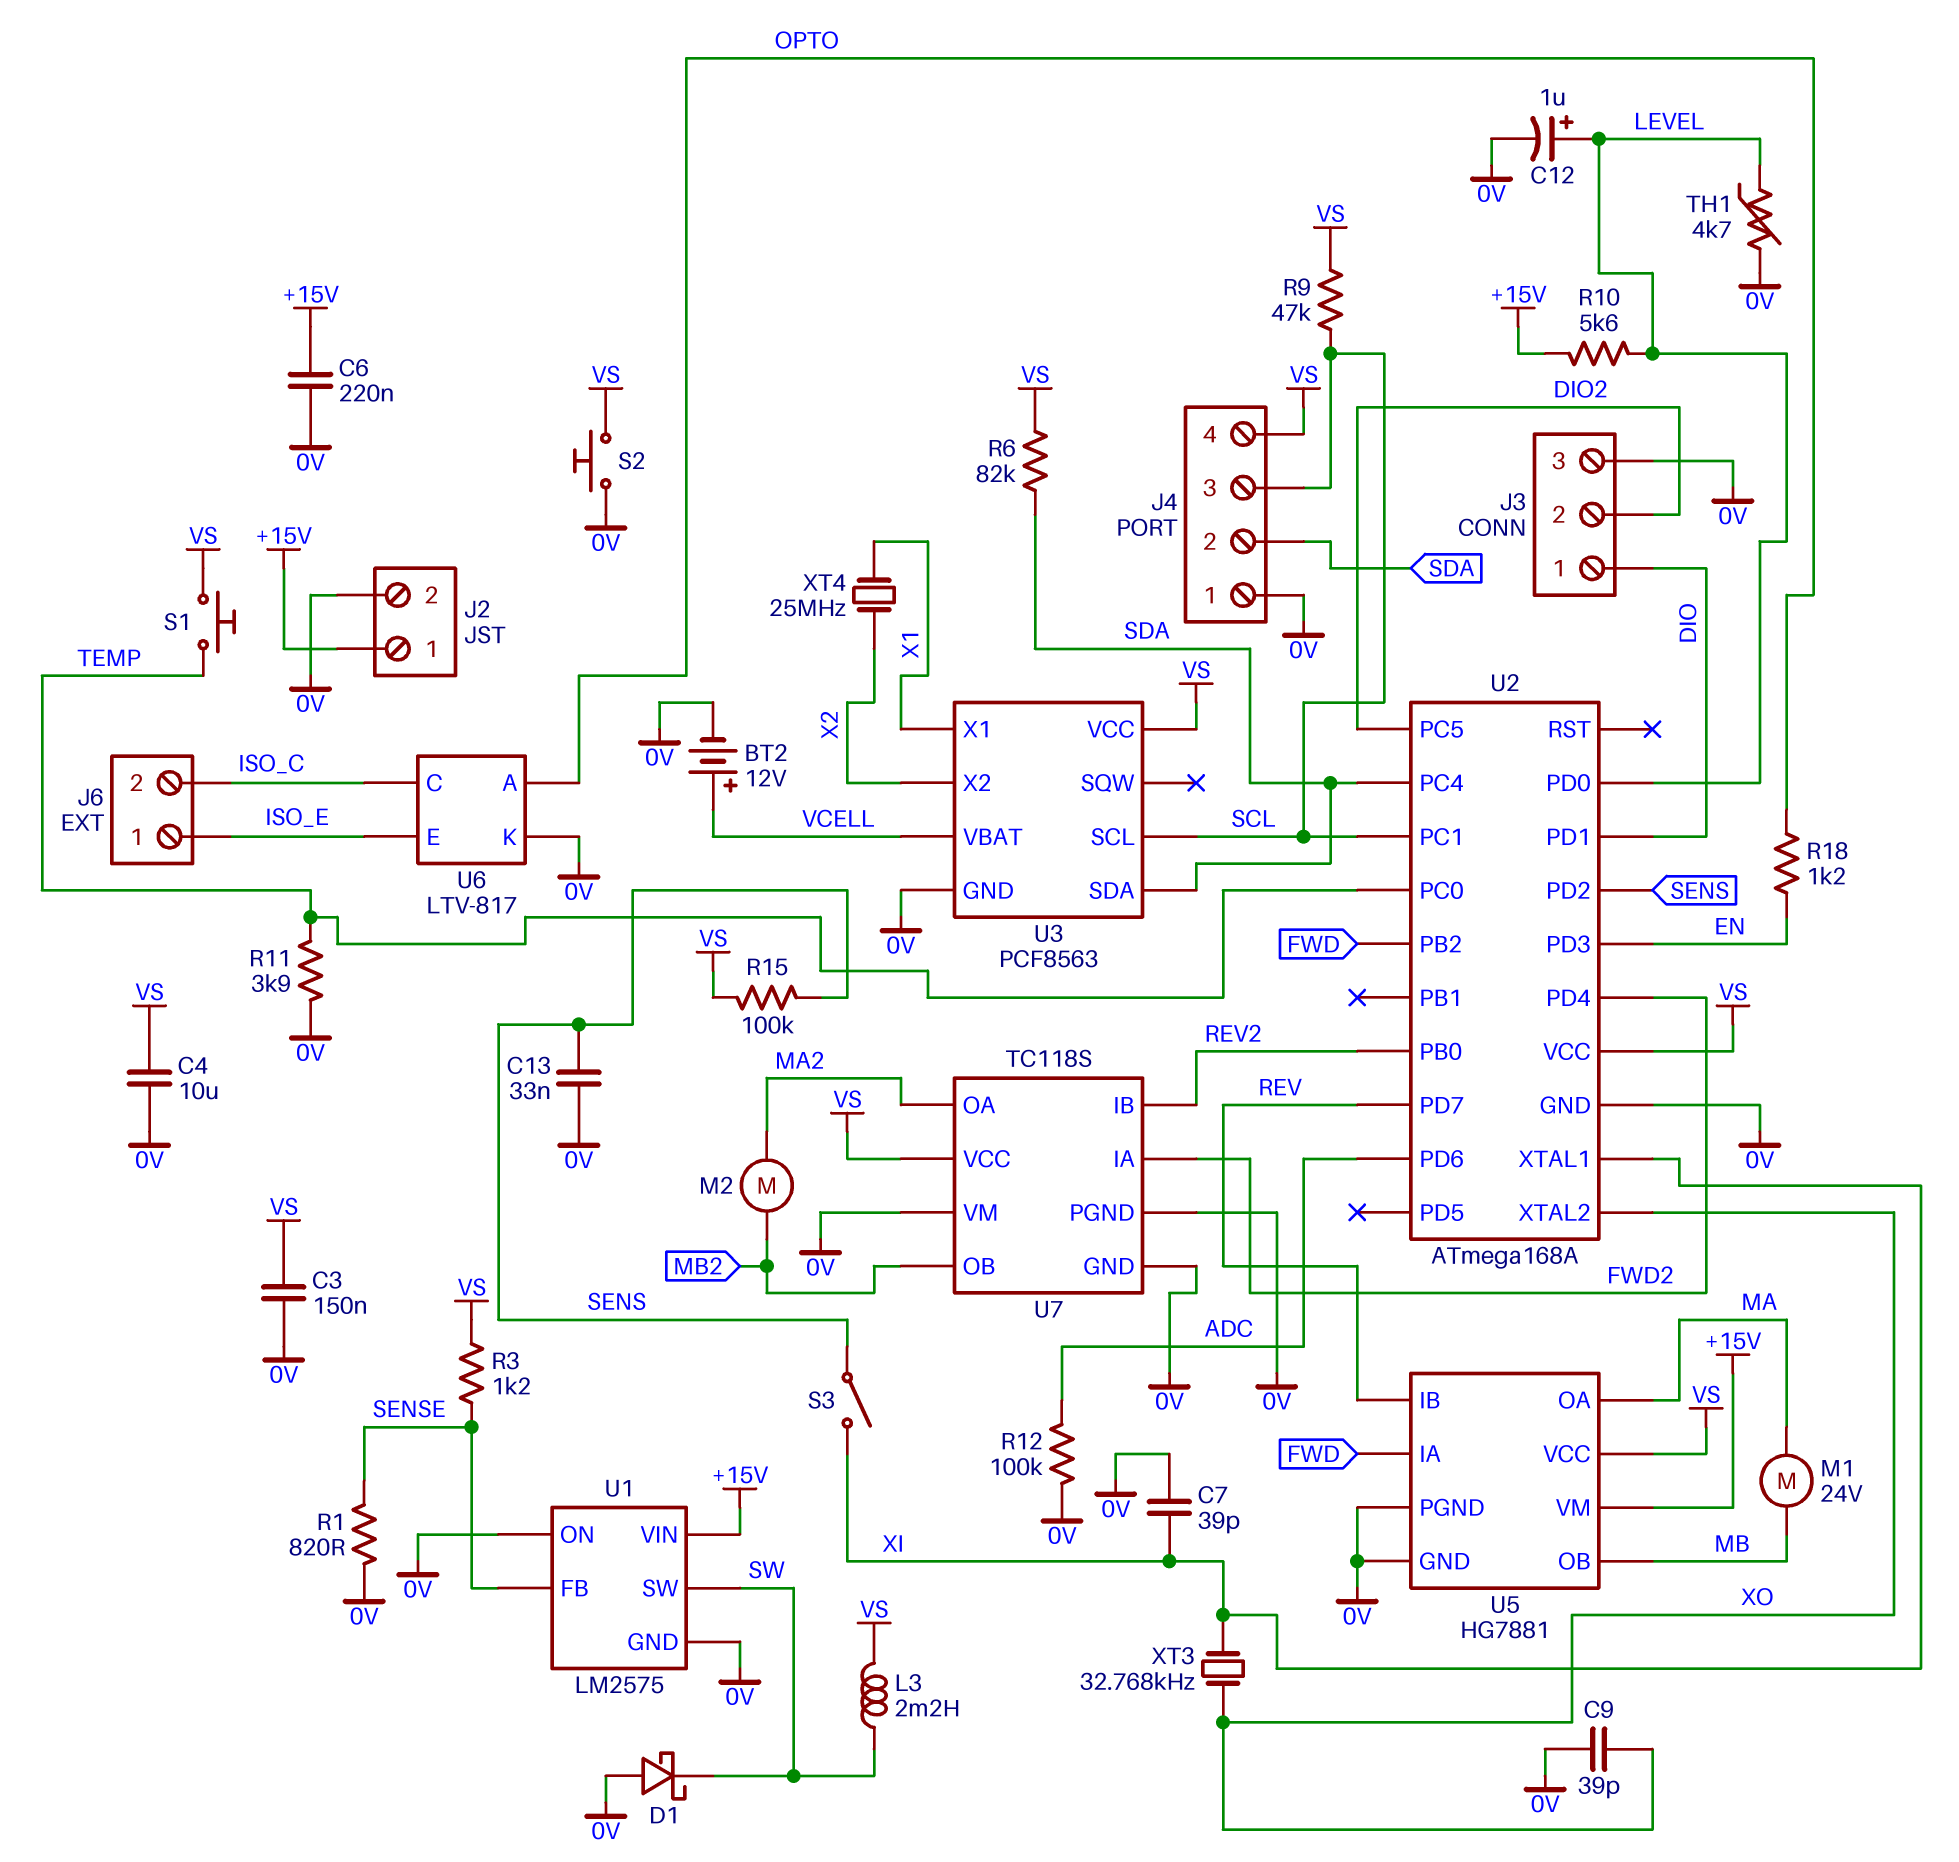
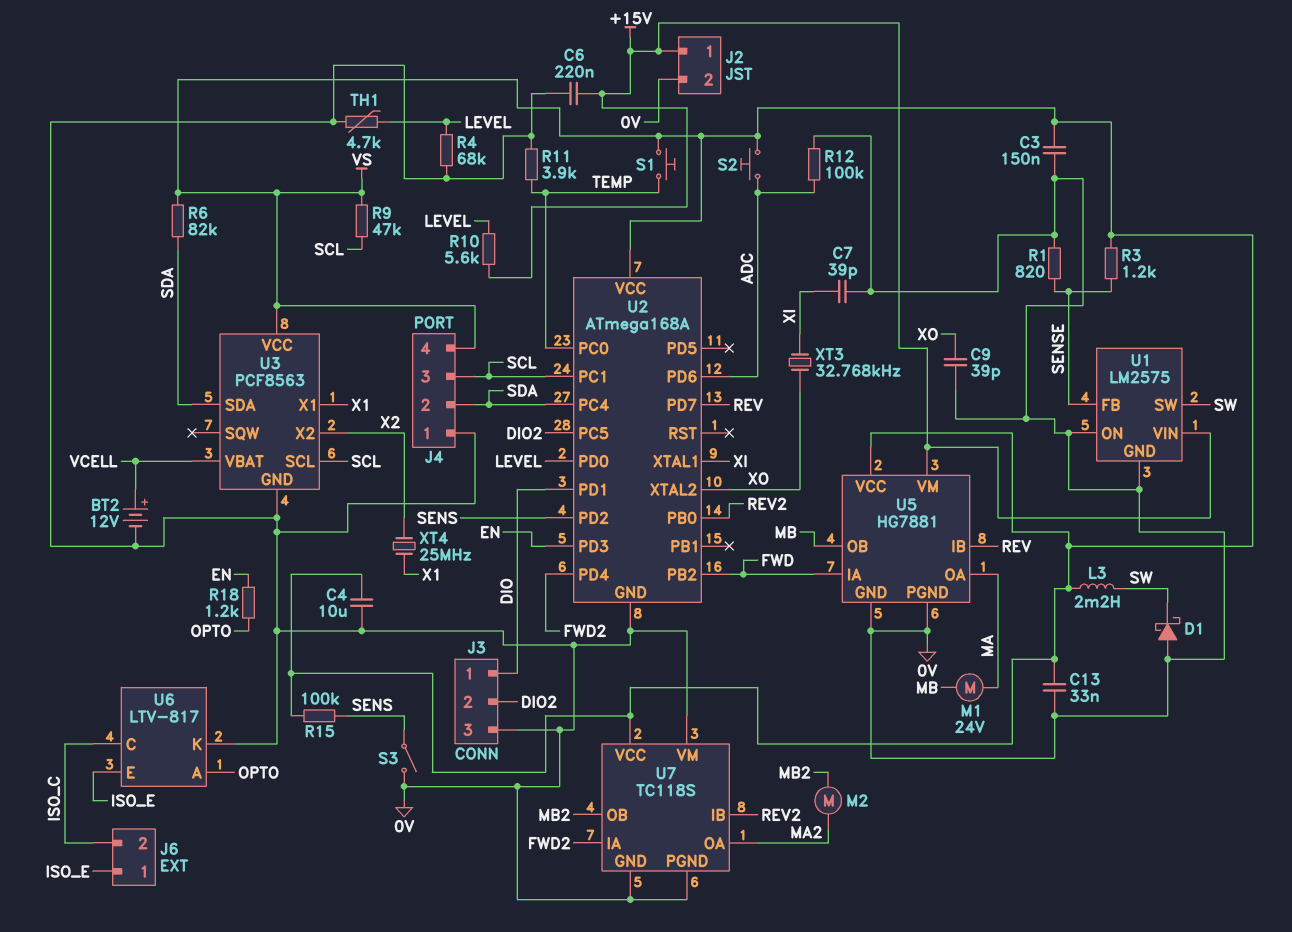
C12: 1uF (plus LEVEL, minus 0V) -> none
C13: 33nF (0V, SENS) -> 33nF (0V, VS)
R4: none -> 68k (0V, LEVEL)
S2: button (0V, VS) -> button (ADC, VS)
S3: switch (SENS, XI) -> switch (0V, SENS)

